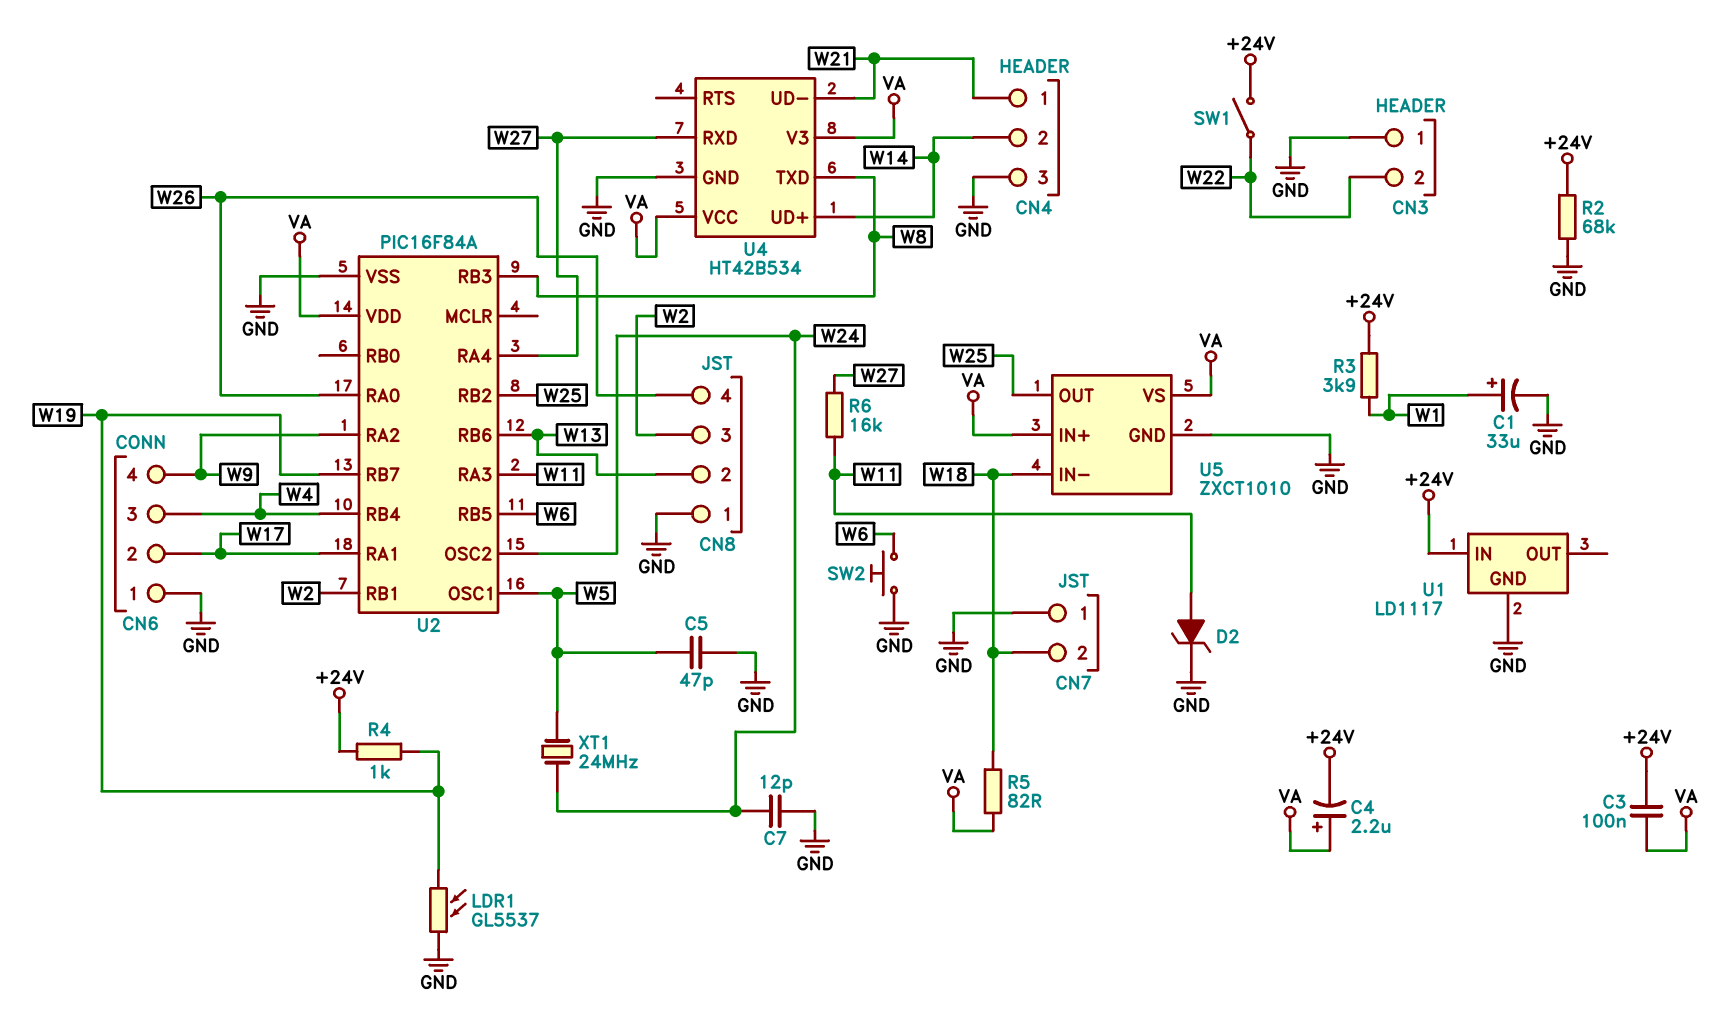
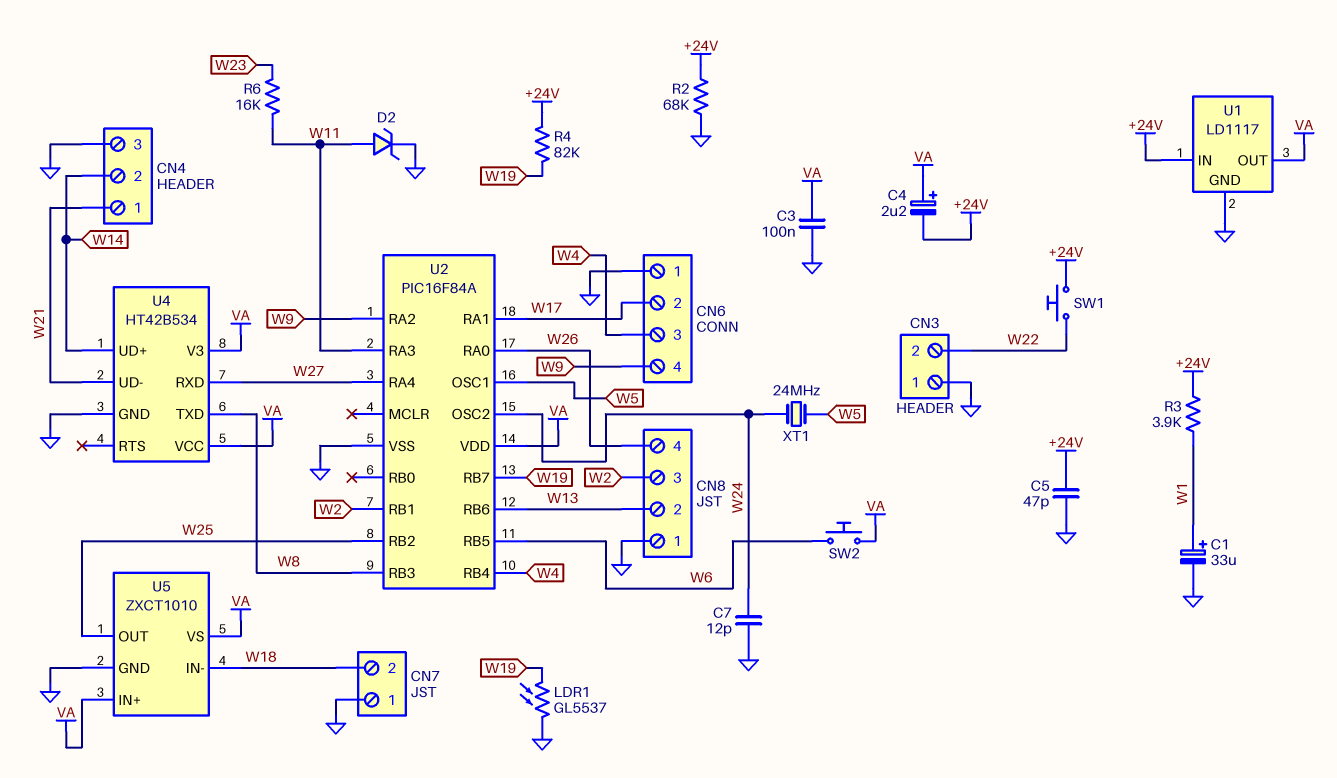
C3: 100nF (+24V, VA) -> 100nF (GND, VA)
C5: 47pF (GND, W5) -> 47pF (+24V, GND)
R4: 1k (+24V, W19) -> 82k (+24V, W19)
R5: 82 (VA, W18) -> none
R6: 16k (W11, W27) -> 16k (W11, W23)
SW1: switch (+24V, W22) -> button (+24V, W22)
SW2: button (GND, W6) -> button (VA, W6)
U1 pin OUT: none -> VA

